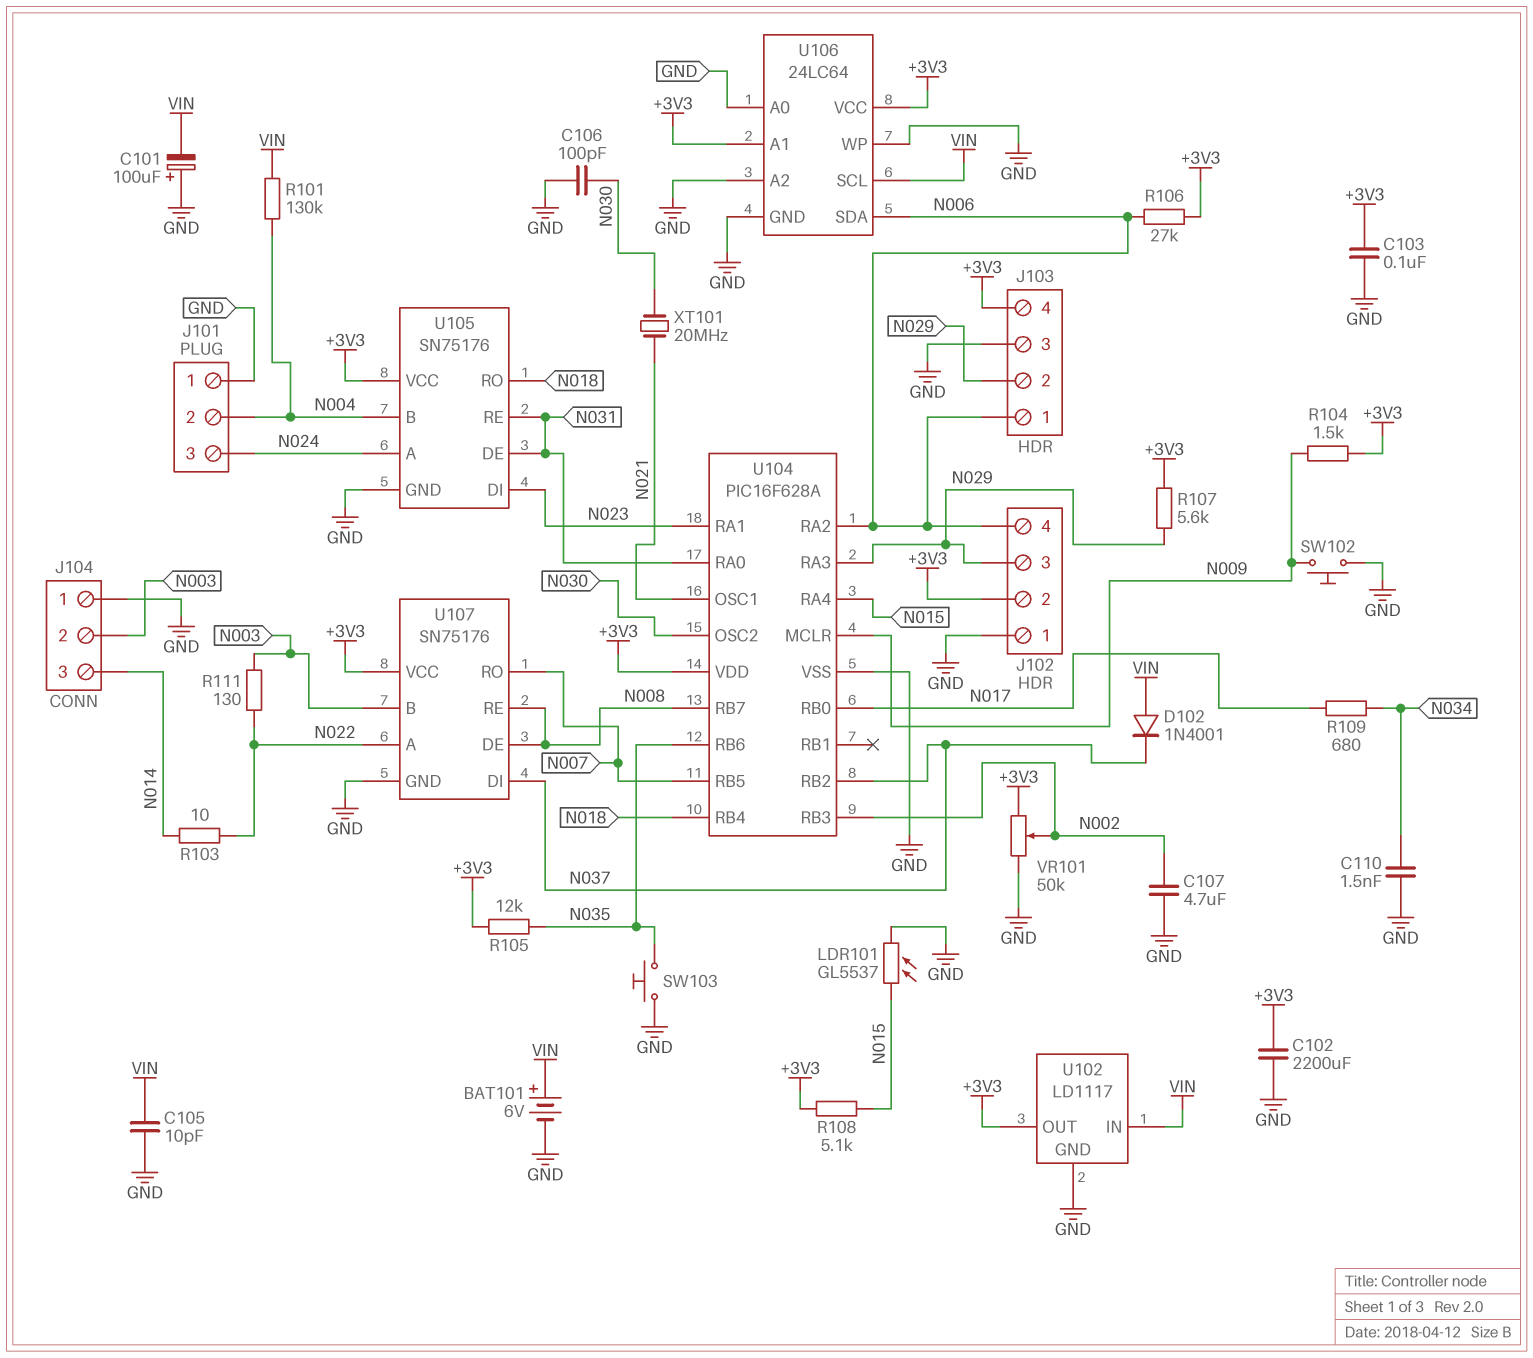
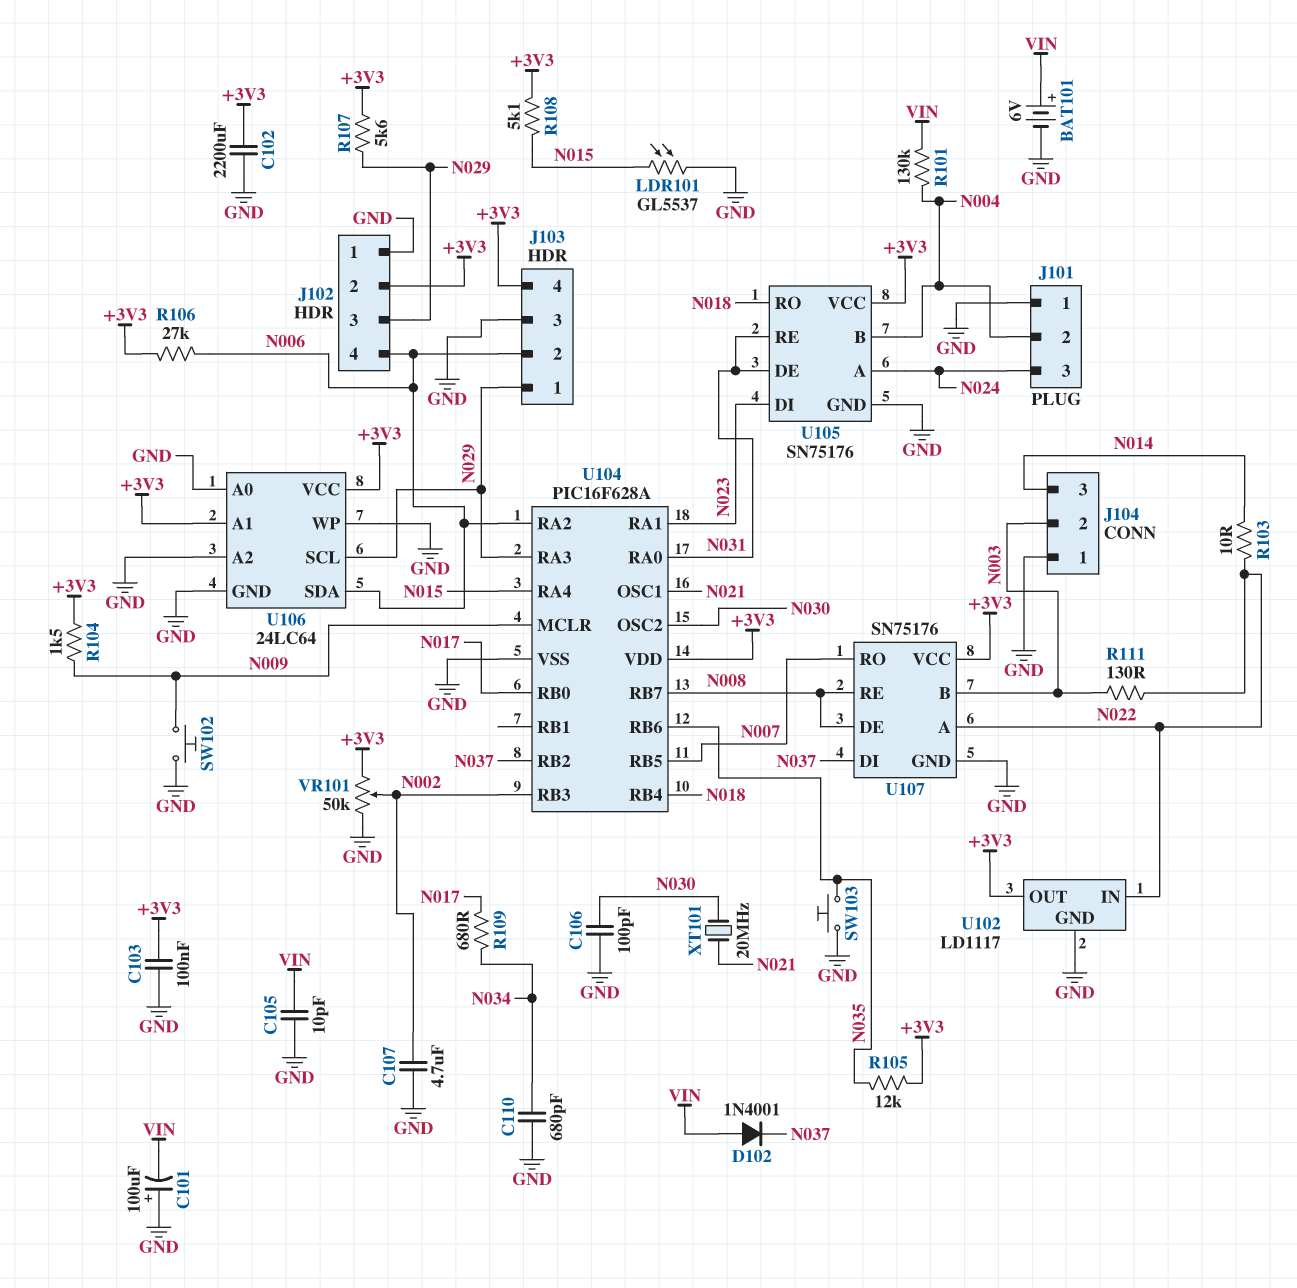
C110: 1.5nF (GND, N034) -> 680pF (GND, N034)
J103 pin 1: N006 -> N029
J103 pin 2: N029 -> N006
U102 pin IN: VIN -> N022
U106 pin SCL: VIN -> N029

